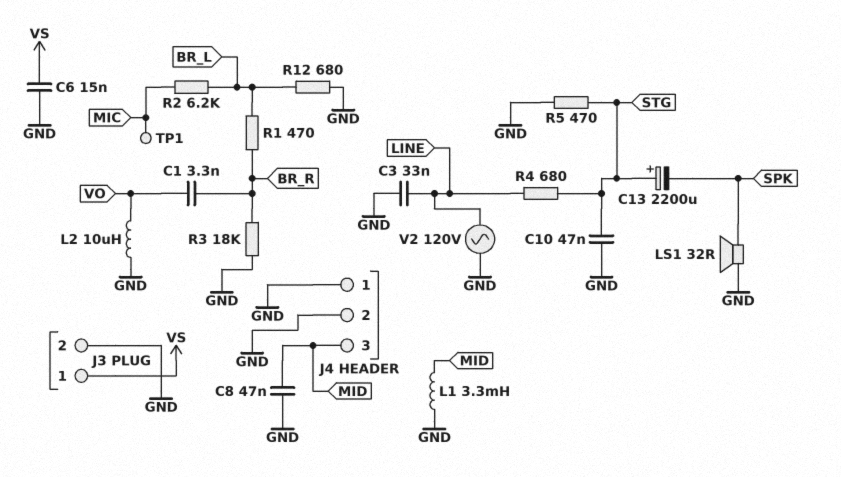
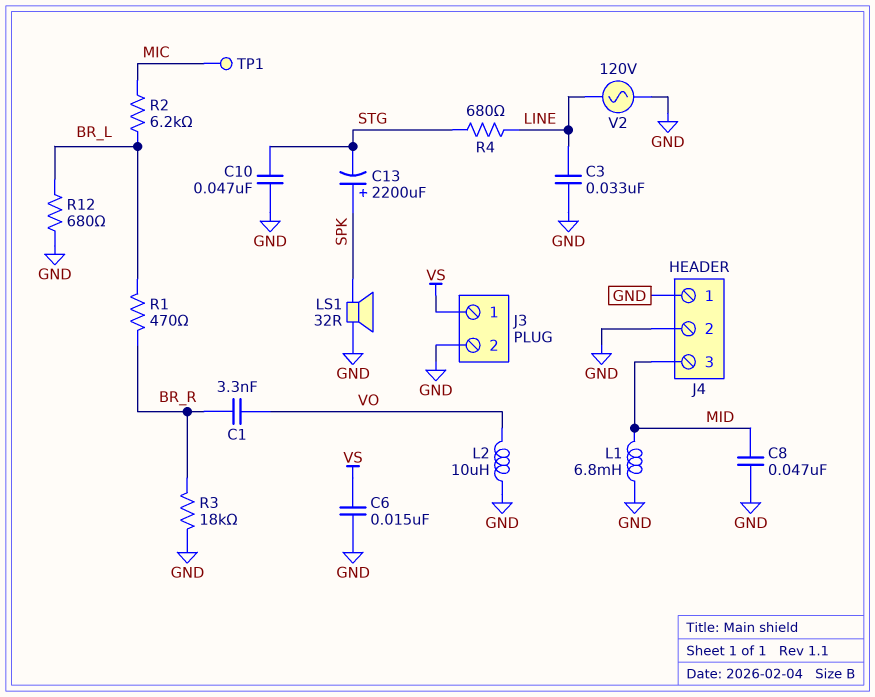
C13: 2200uF (plus STG, minus SPK) -> 2200uF (plus SPK, minus STG)
L1: 3.3mH (GND, MID) -> 6.8mH (GND, MID)
R5: 470 (GND, STG) -> none

